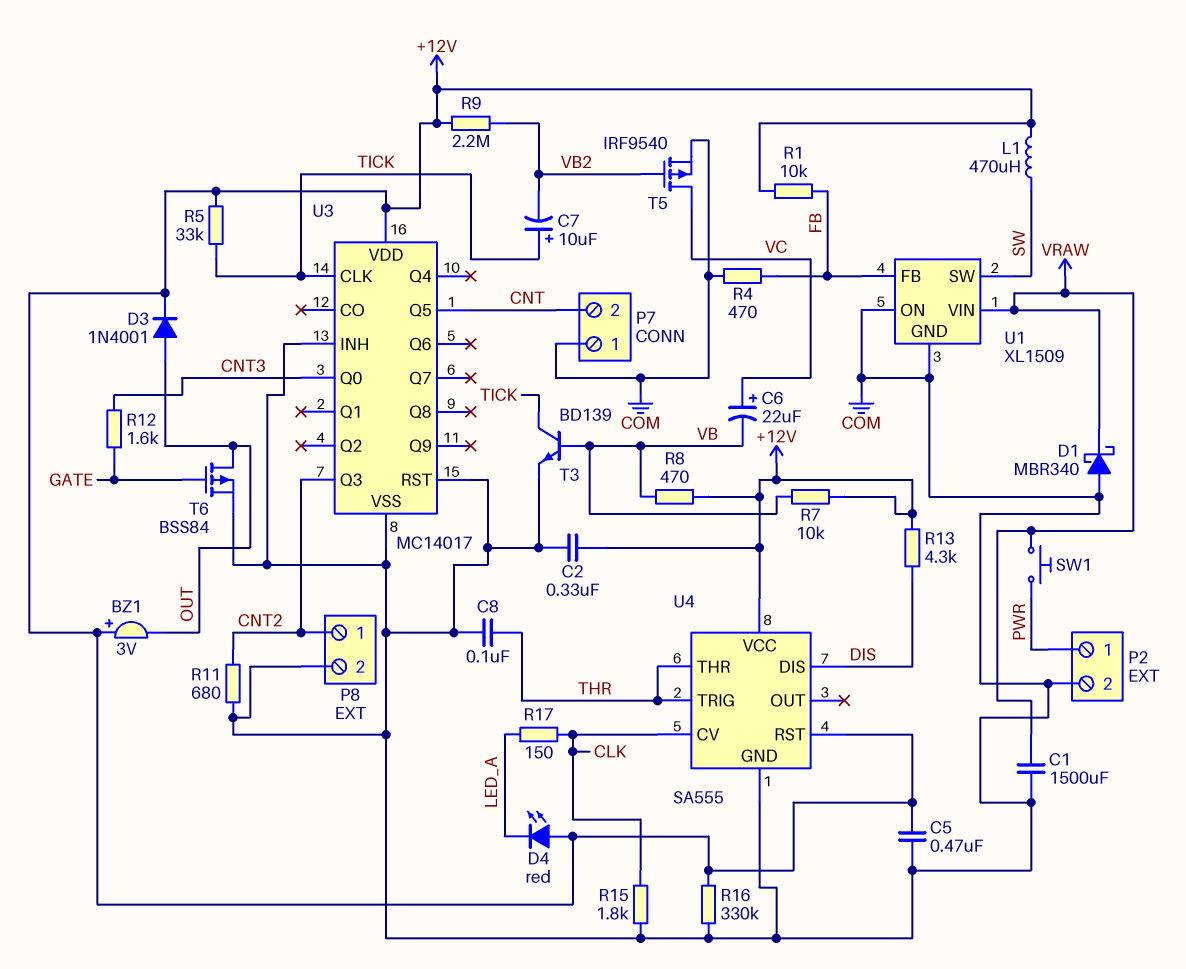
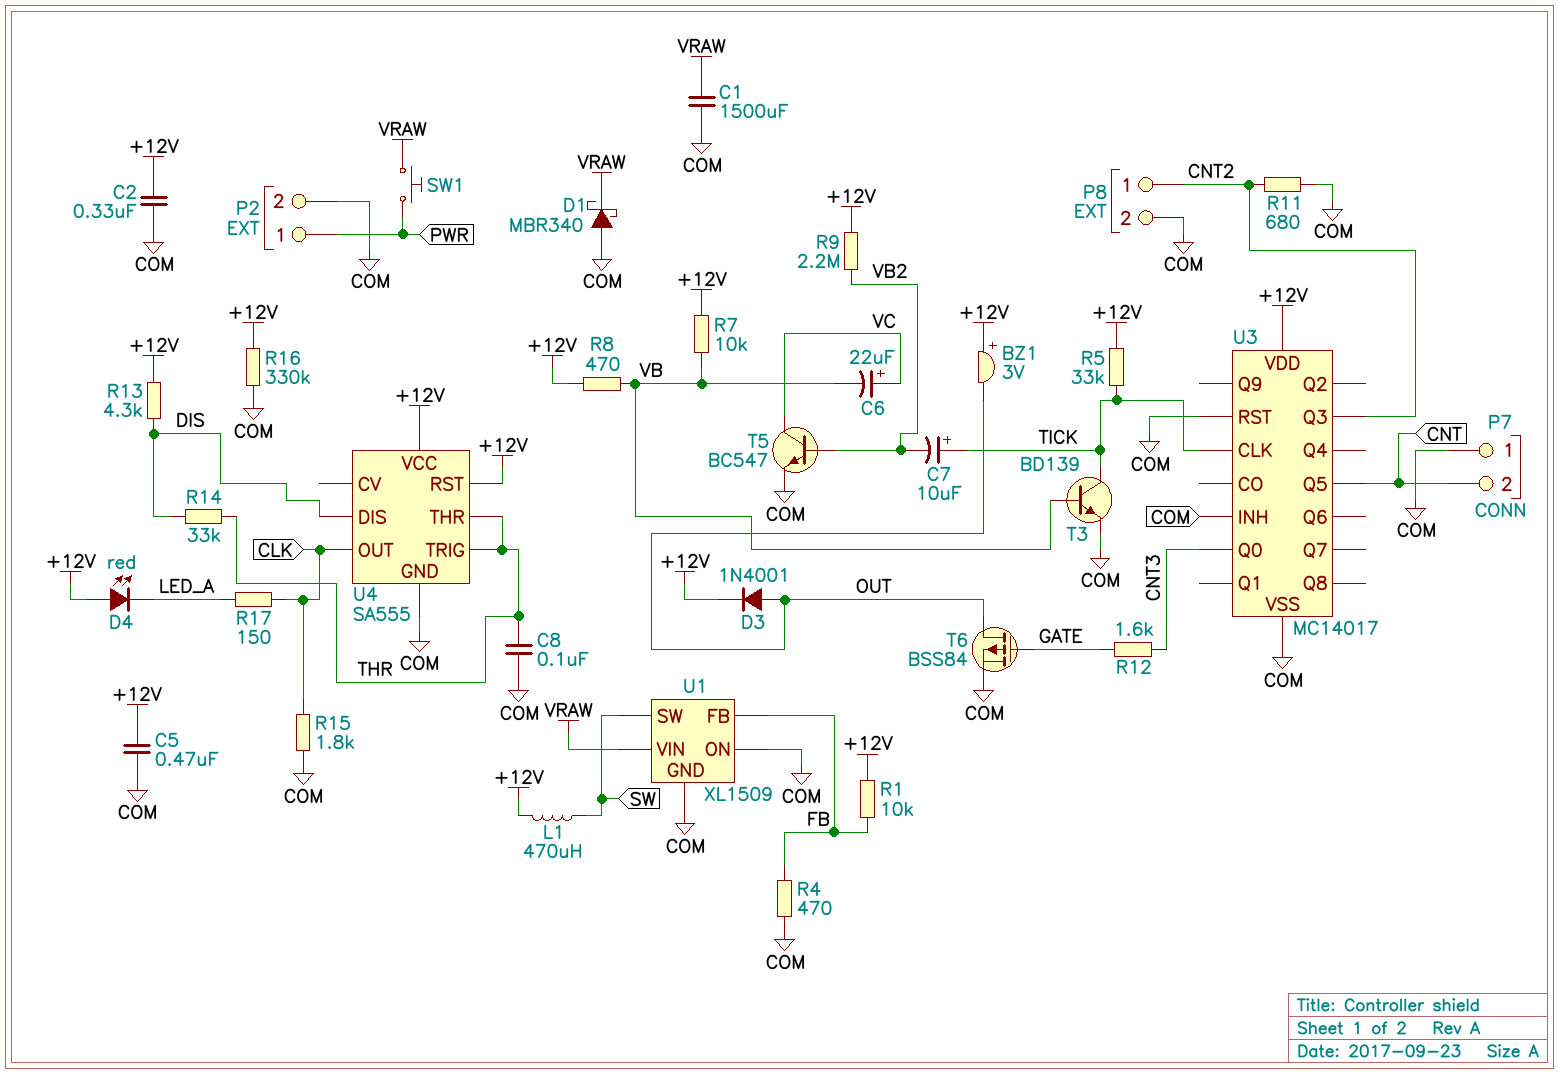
R14: none -> 33k (DIS, THR)
T5: PMOS IRF9540 (G VB2, D VC, S COM) -> NPN BC547 (B VB2, C VC, E COM)
U4 pin CV: CLK -> none
U4 pin OUT: none -> CLK

